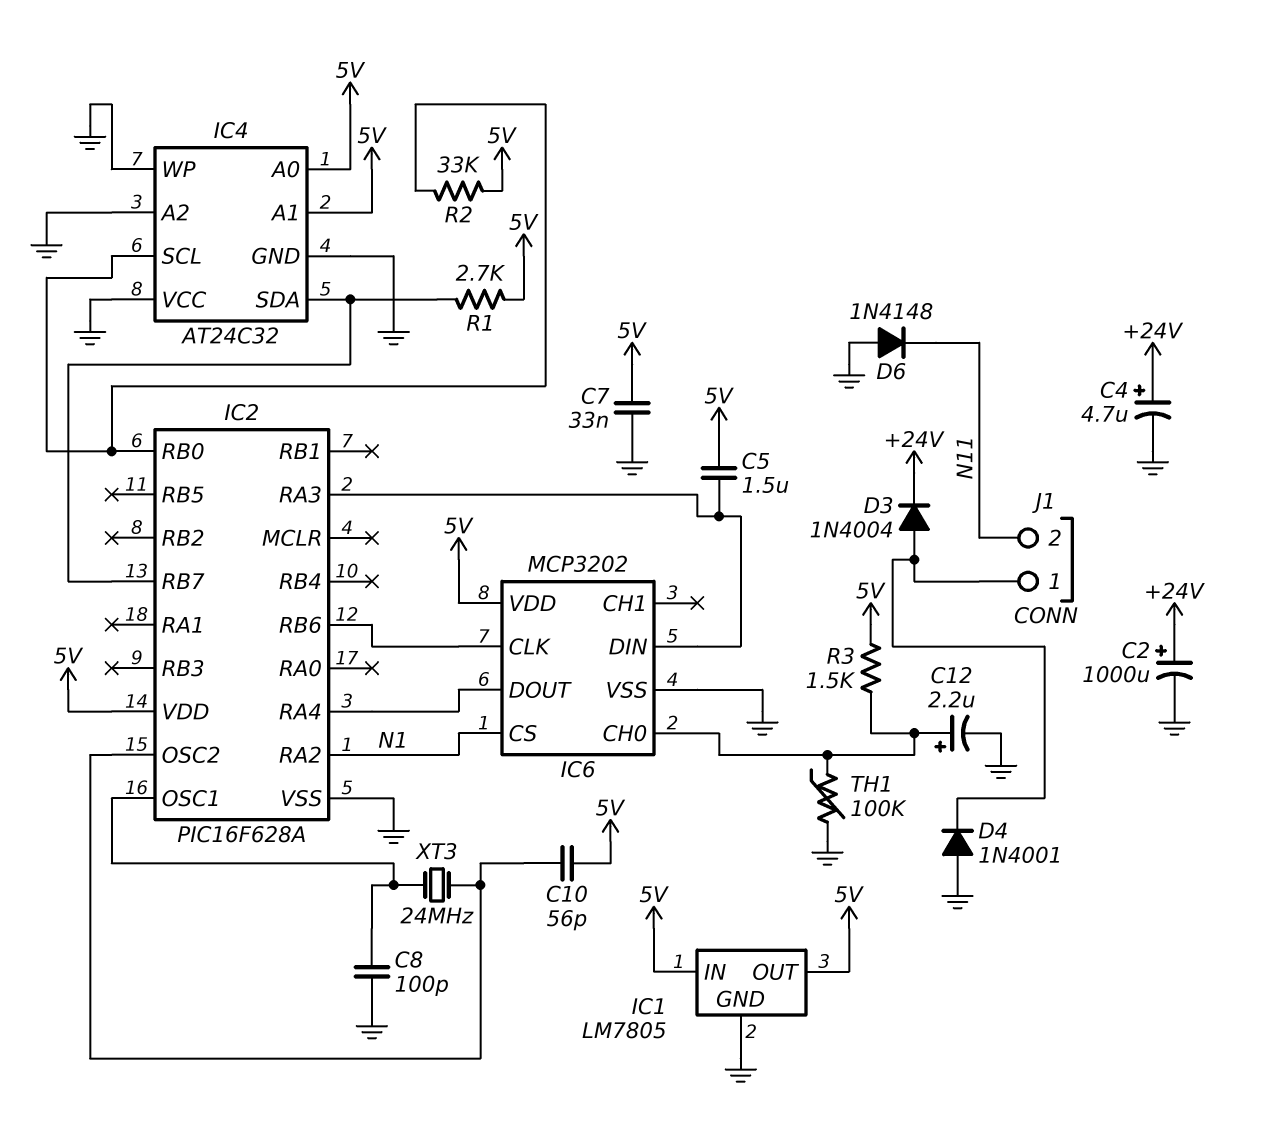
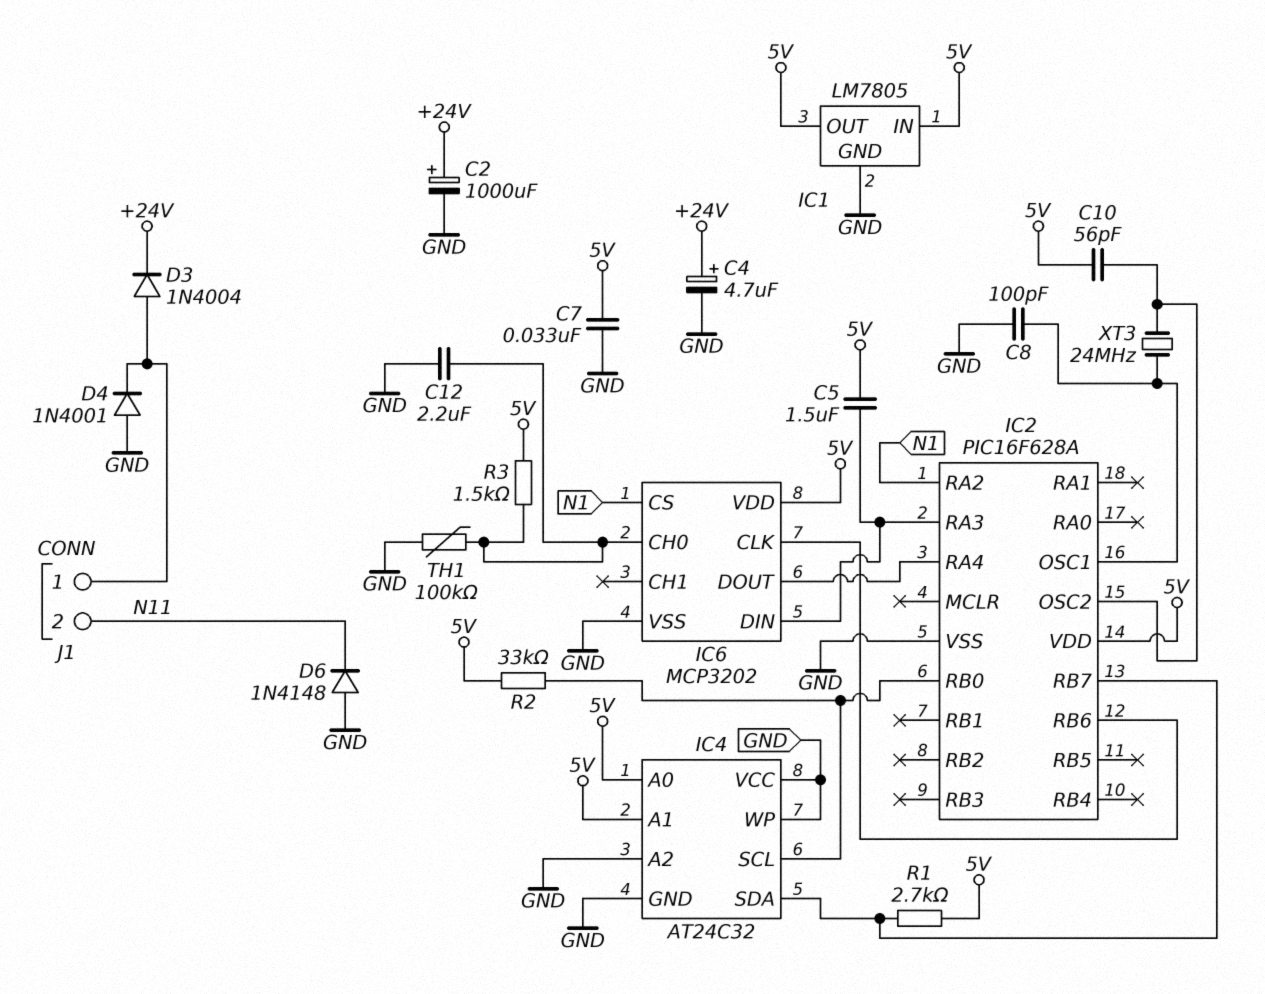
C12: 2.2uF (plus IC6/CH0, minus GND) -> 2.2uF (GND, IC6/CH0)

